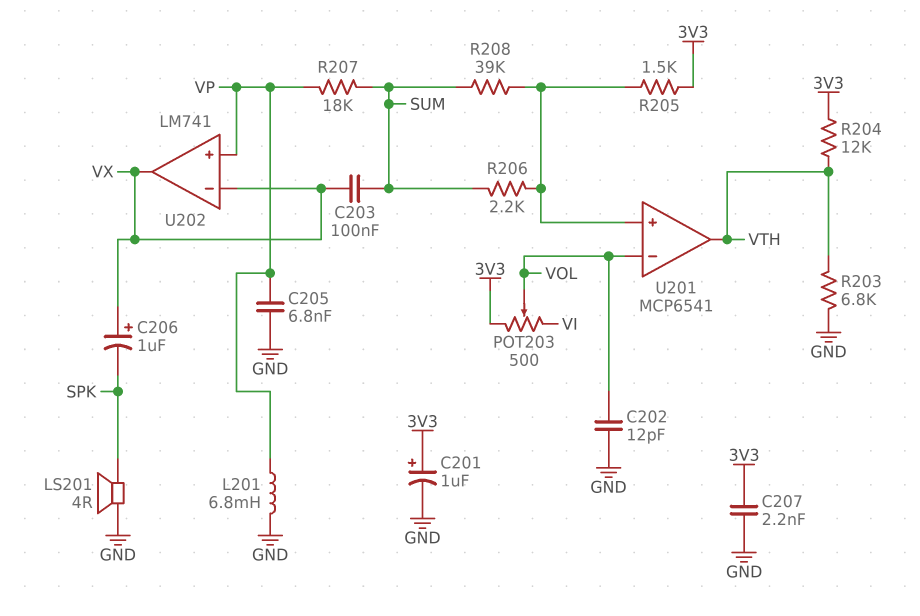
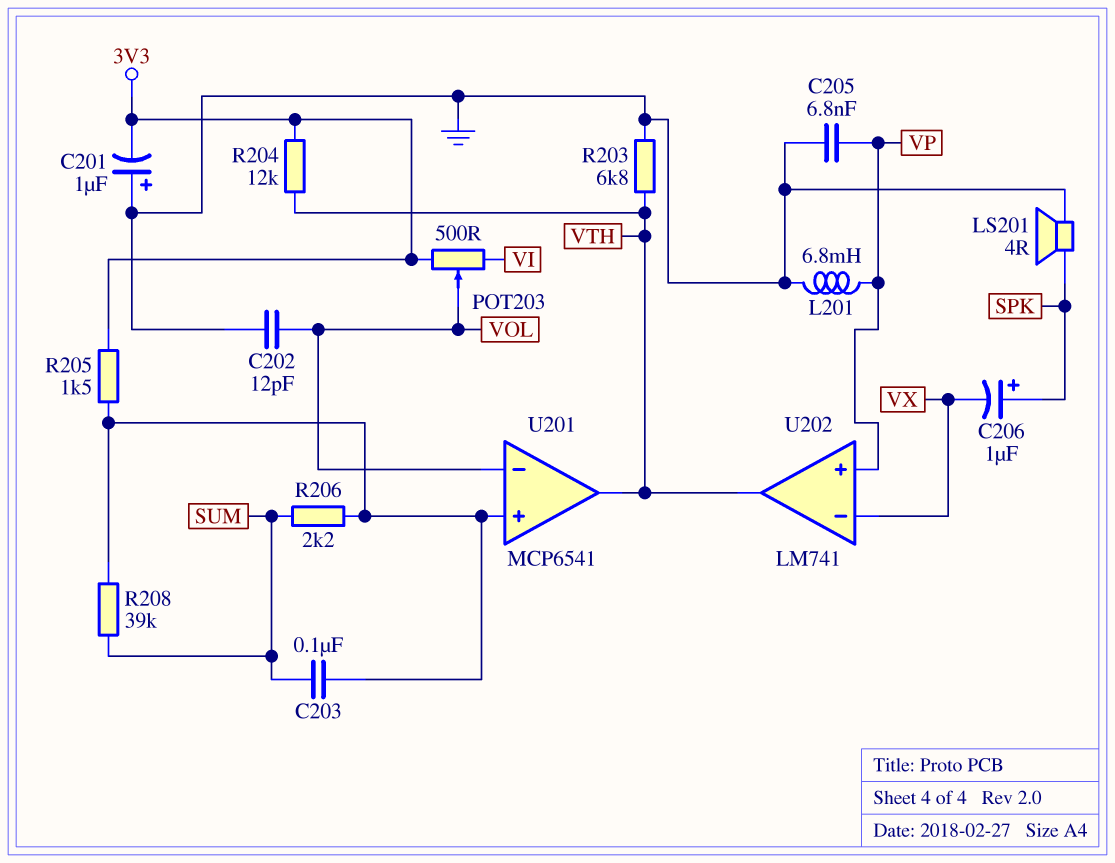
C201: 1uF (plus 3V3, minus GND) -> 1uF (plus GND, minus 3V3)
C203: 100nF (SUM, VX) -> 100nF (SUM, U201/in+)
C206: 1uF (plus VX, minus SPK) -> 1uF (plus SPK, minus VX)
C207: 2.2nF (3V3, GND) -> none
R207: 18k (SUM, VP) -> none
U202 pin out: VX -> VTH

